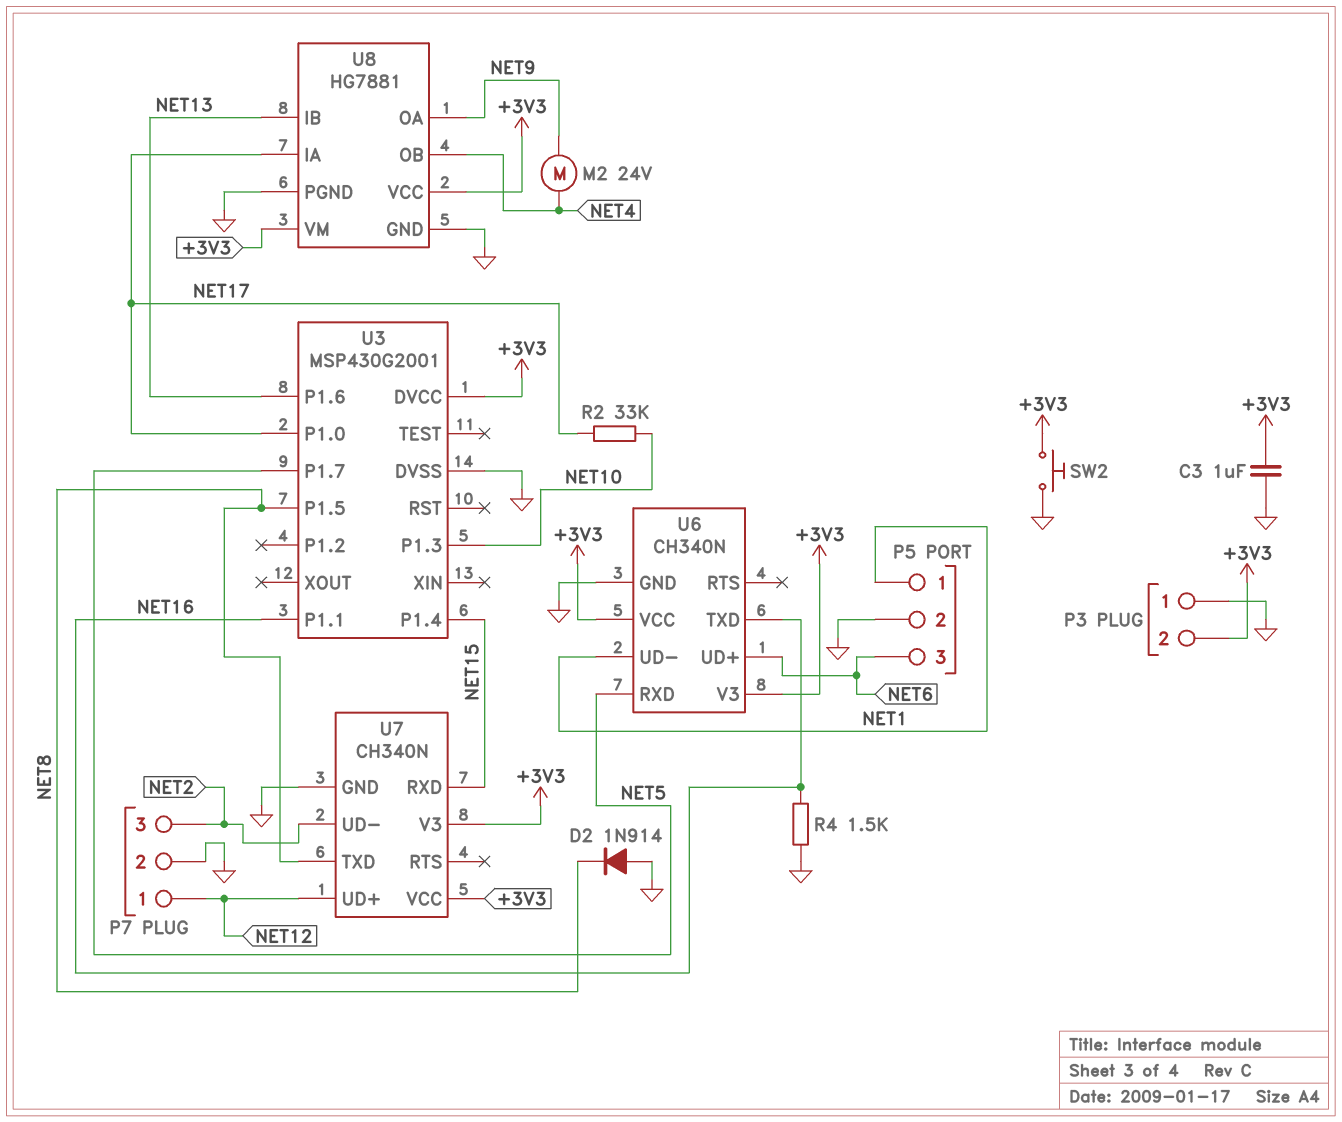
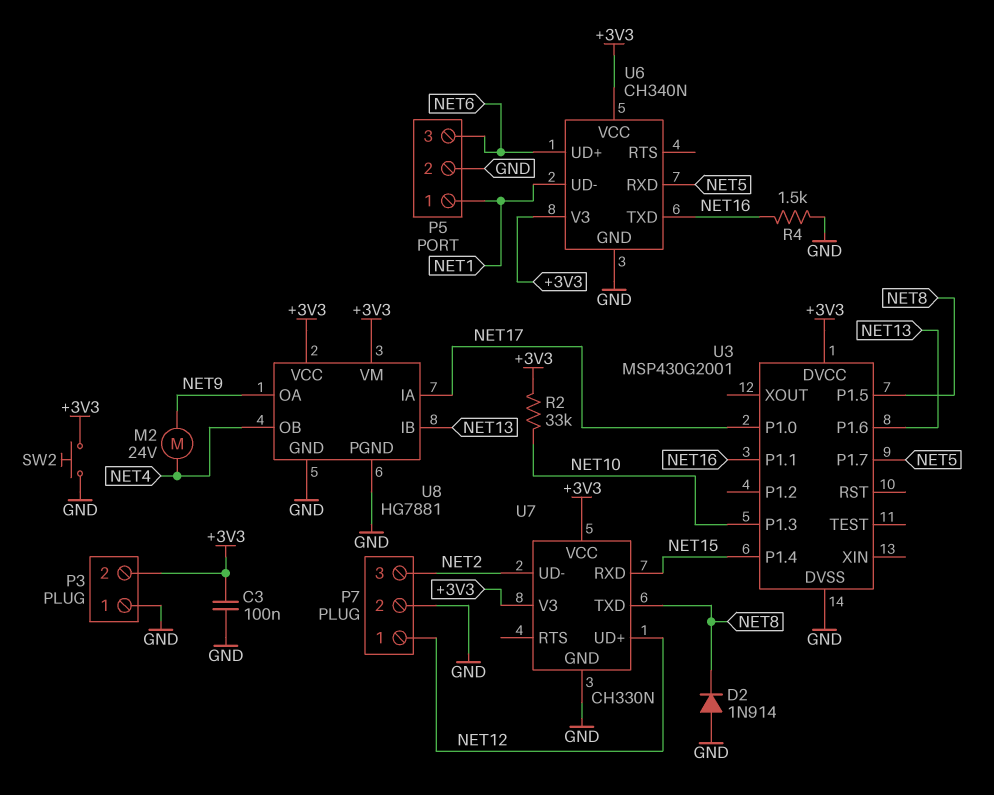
C3: 1uF (+3V3, GND) -> 100nF (+3V3, GND)
R2: 33k (NET10, NET17) -> 33k (+3V3, NET10)
U7: CH340N -> CH330N

